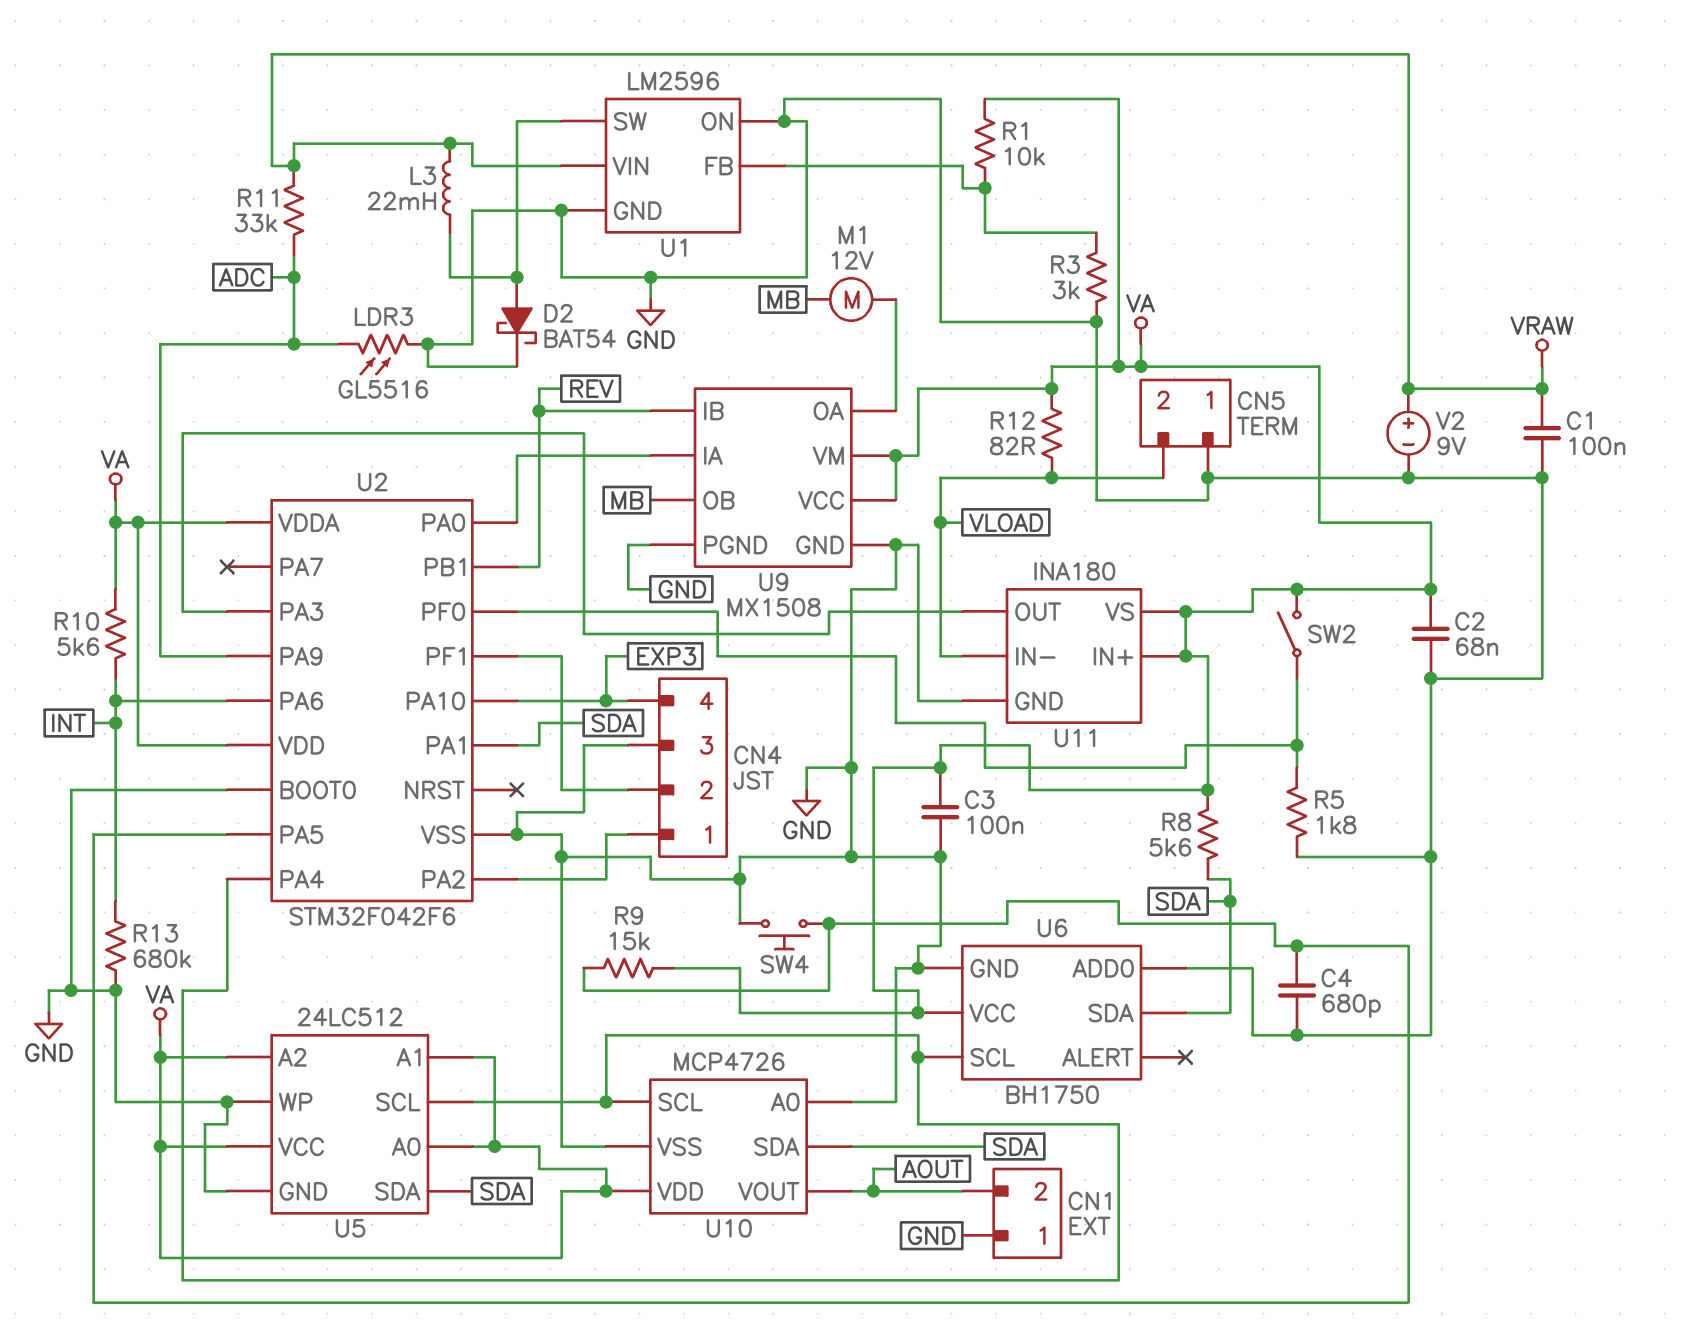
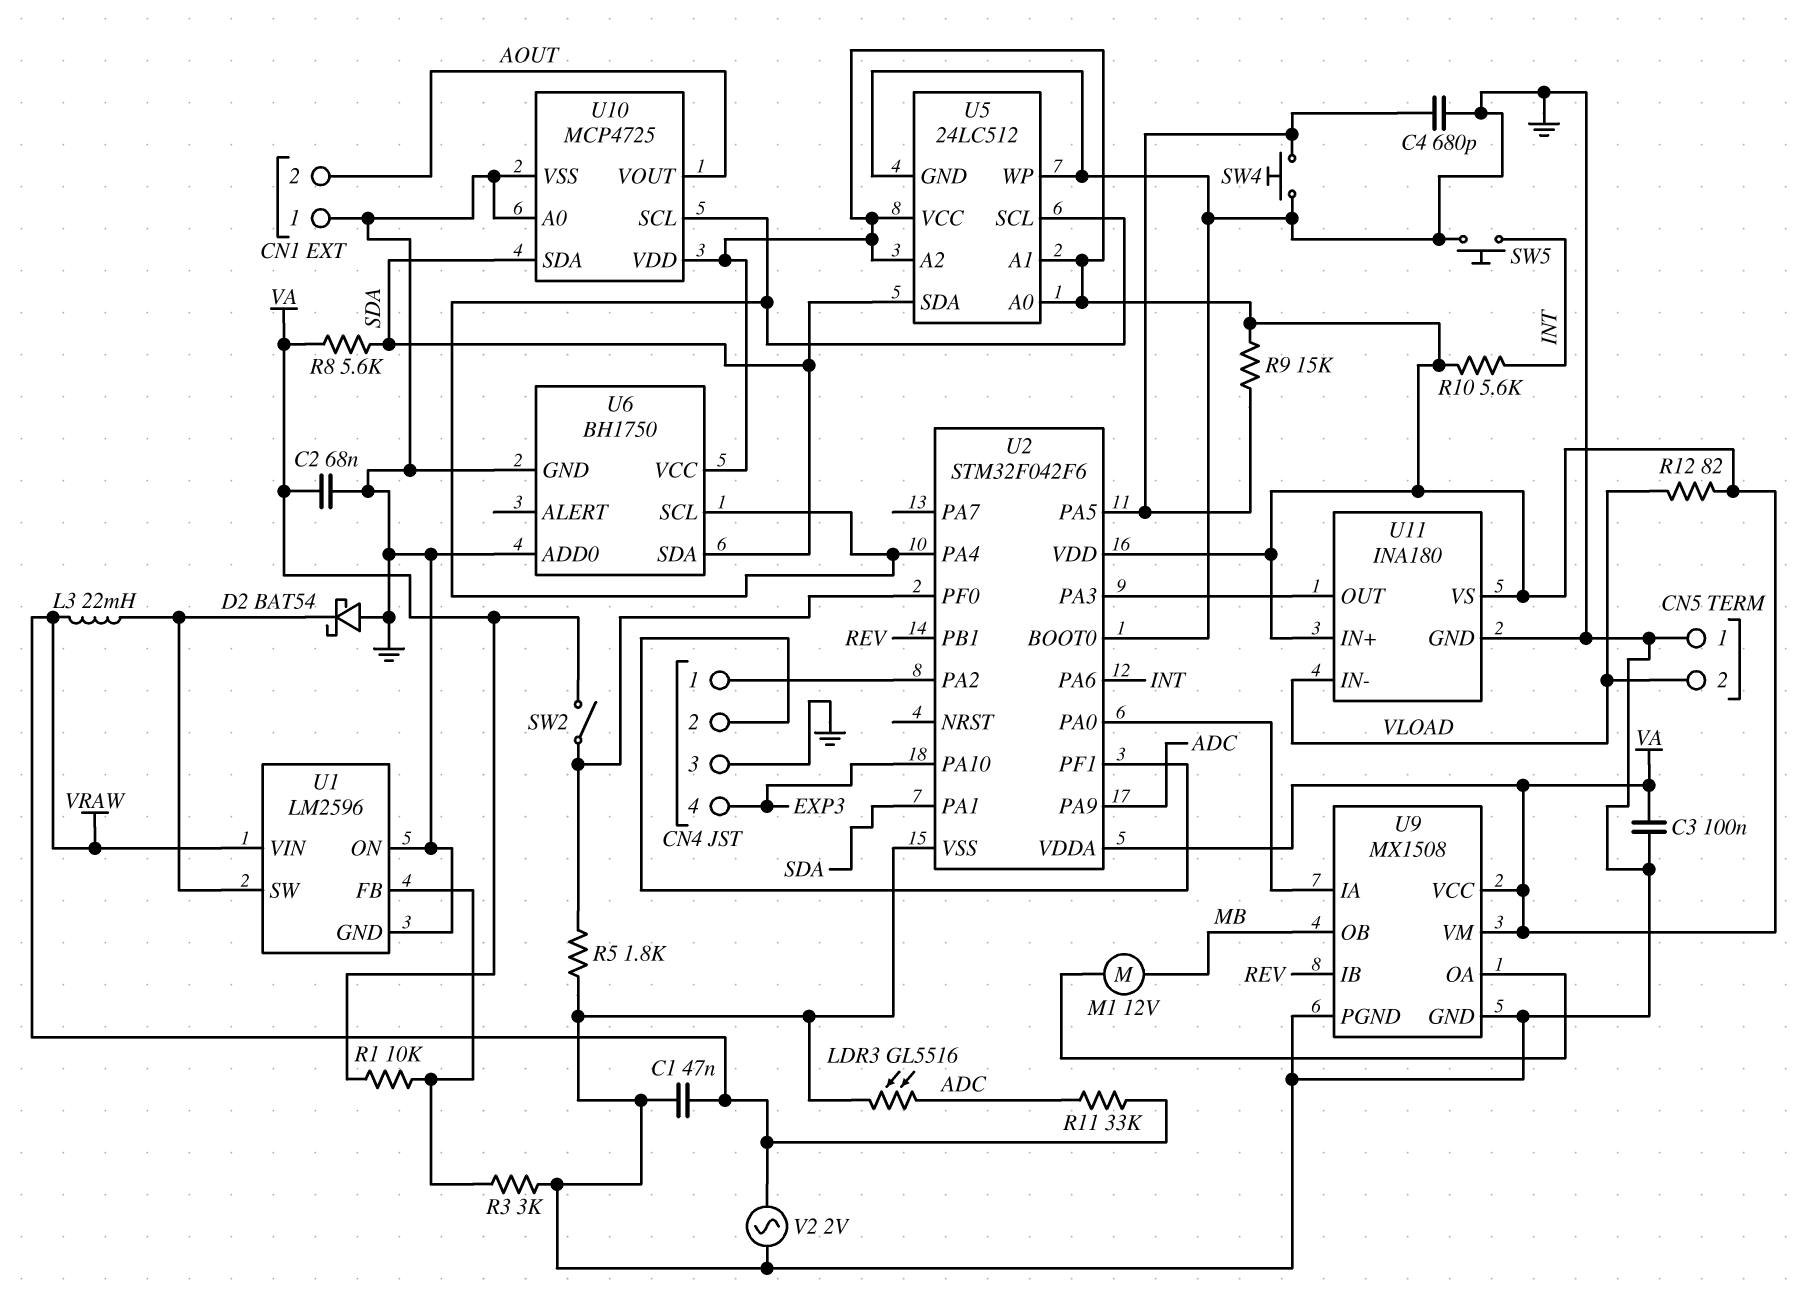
C1: 100nF (GND, VRAW) -> 47nF (GND, VRAW)
D2: schottky BAT54 (A U1/SW, K GND) -> schottky BAT54 (A GND, K U1/SW)
R13: 680k (GND, INT) -> none
SW5: none -> button (GND, INT)
U10: MCP4726 -> MCP4725
V2: 9V (plus VRAW, minus GND) -> AC 2V (GND, VRAW)

